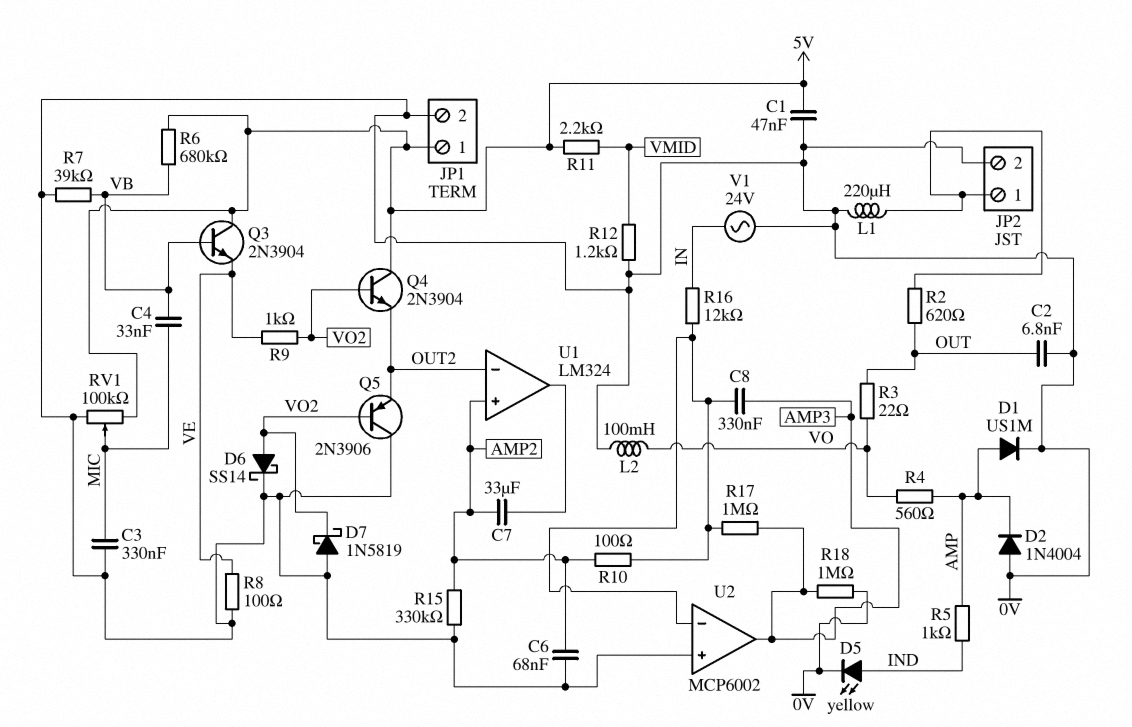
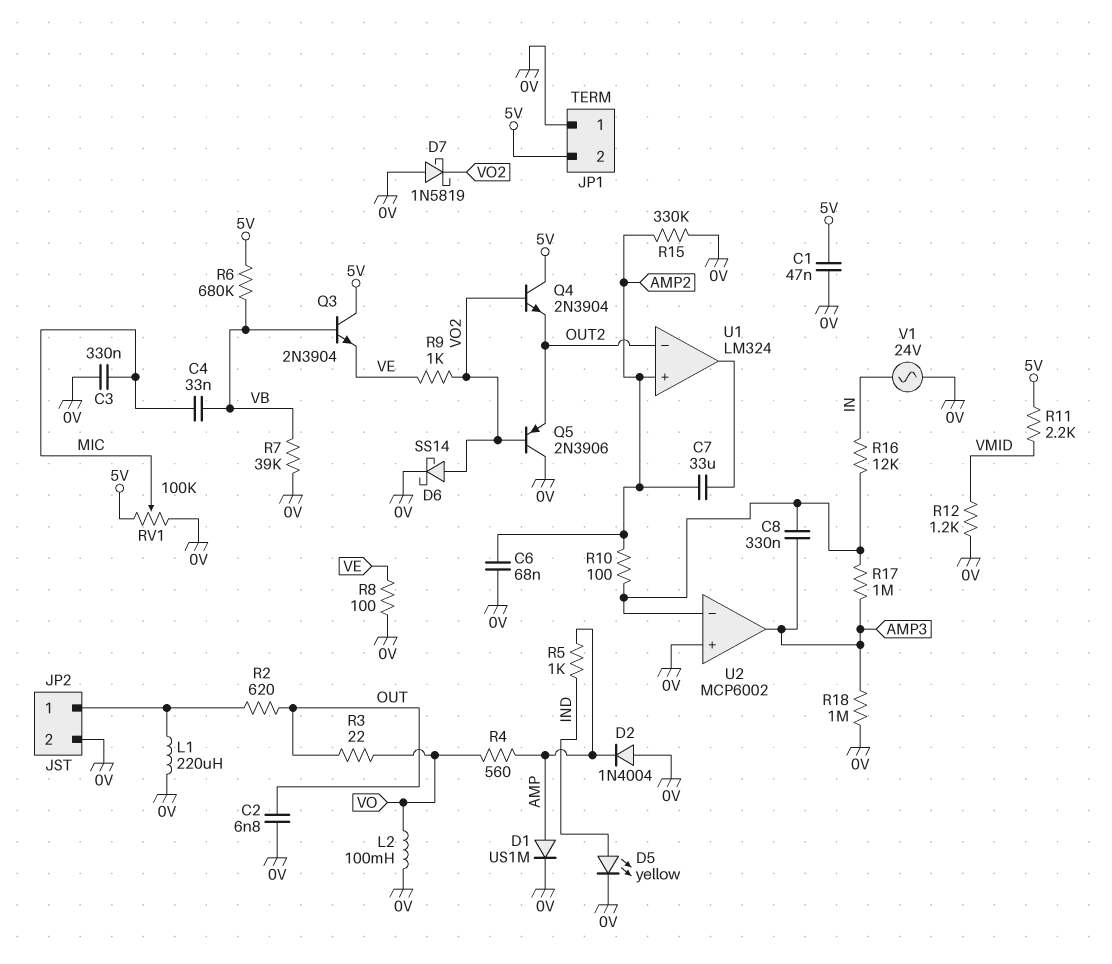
JP1 pin 1: 5V -> 0V
JP1 pin 2: 0V -> 5V

